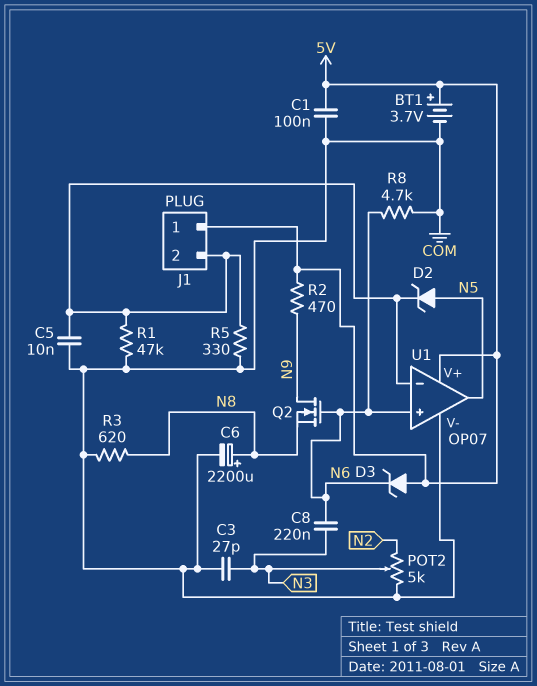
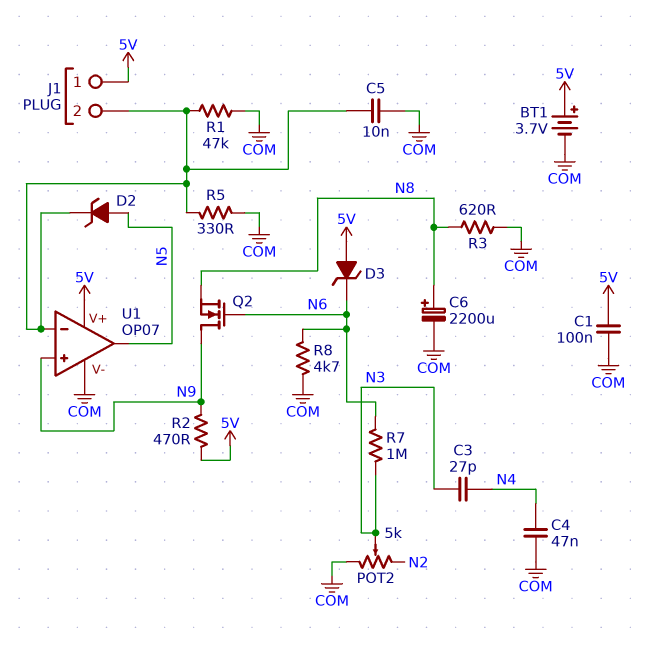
C3: 27pF (COM, N3) -> 27pF (N3, N4)
C4: none -> 47nF (COM, N4)
C8: 220nF (N3, N6) -> none
R7: none -> 1M (N3, N6)
U1 pin in+: N6 -> N9

